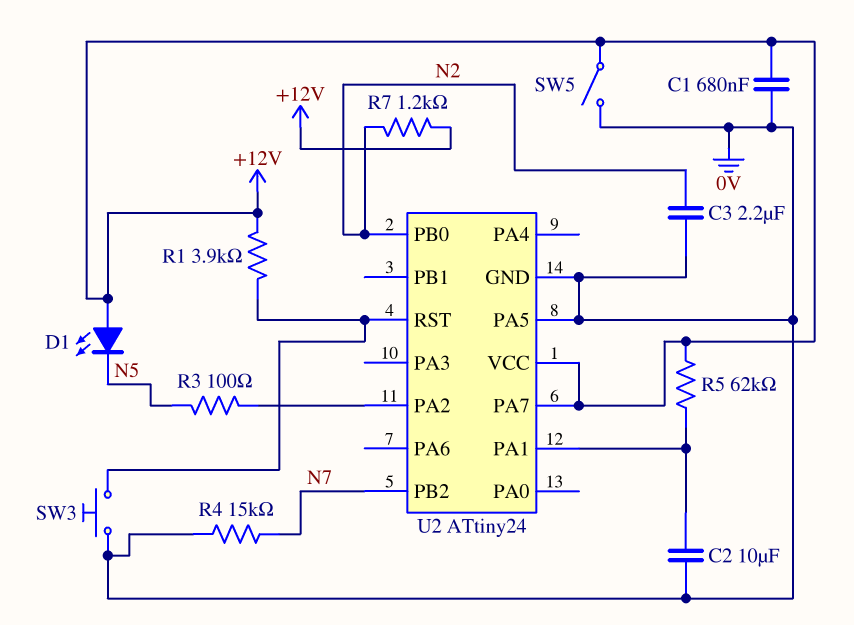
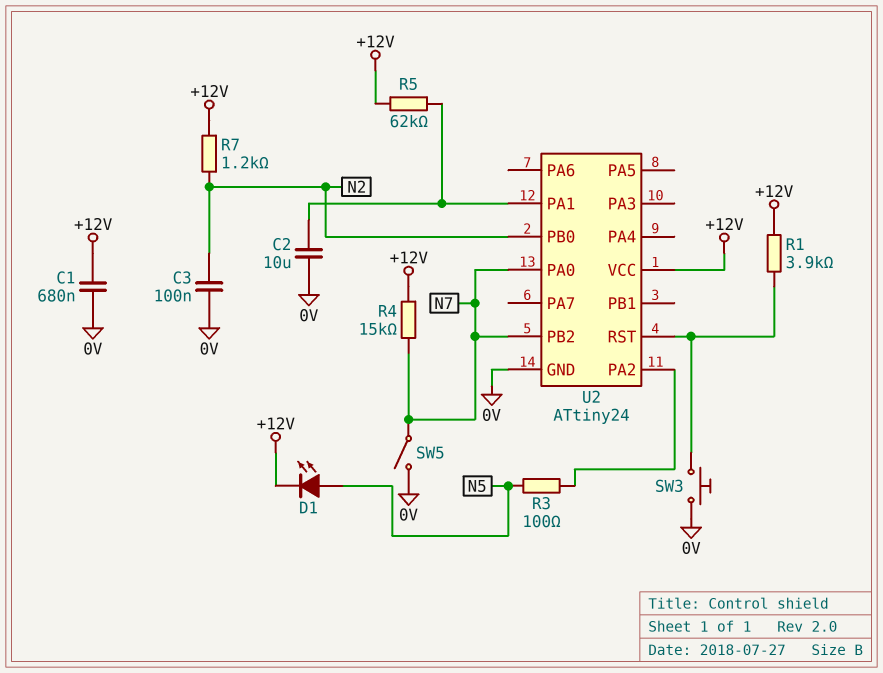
C3: 2.2uF (0V, N2) -> 100nF (0V, N2)
D1: LED (A +12V, K N5) -> LED (A N5, K +12V)
R4: 15k (0V, N7) -> 15k (+12V, N7)
SW5: switch (+12V, 0V) -> switch (0V, N7)
U2 pin PA0: none -> N7
U2 pin PA5: 0V -> none
U2 pin PA7: +12V -> none

